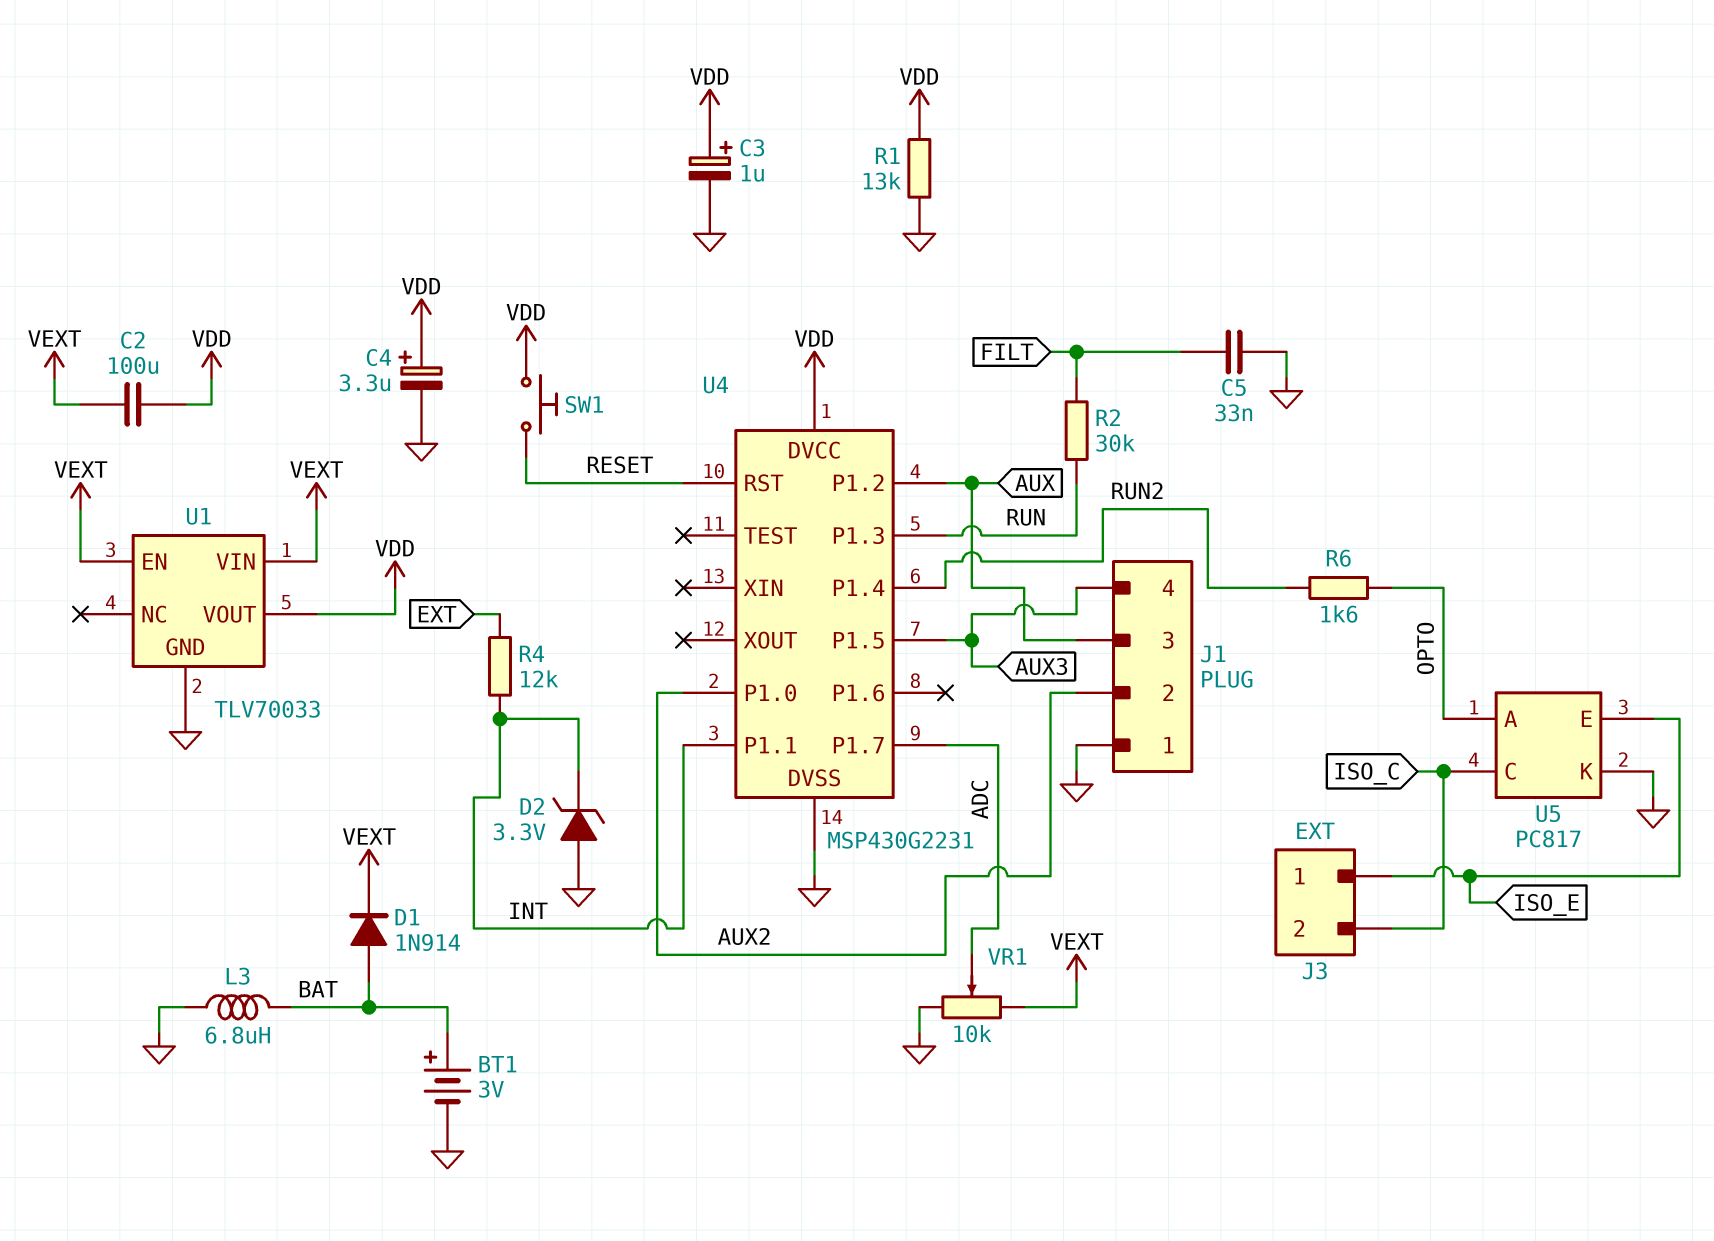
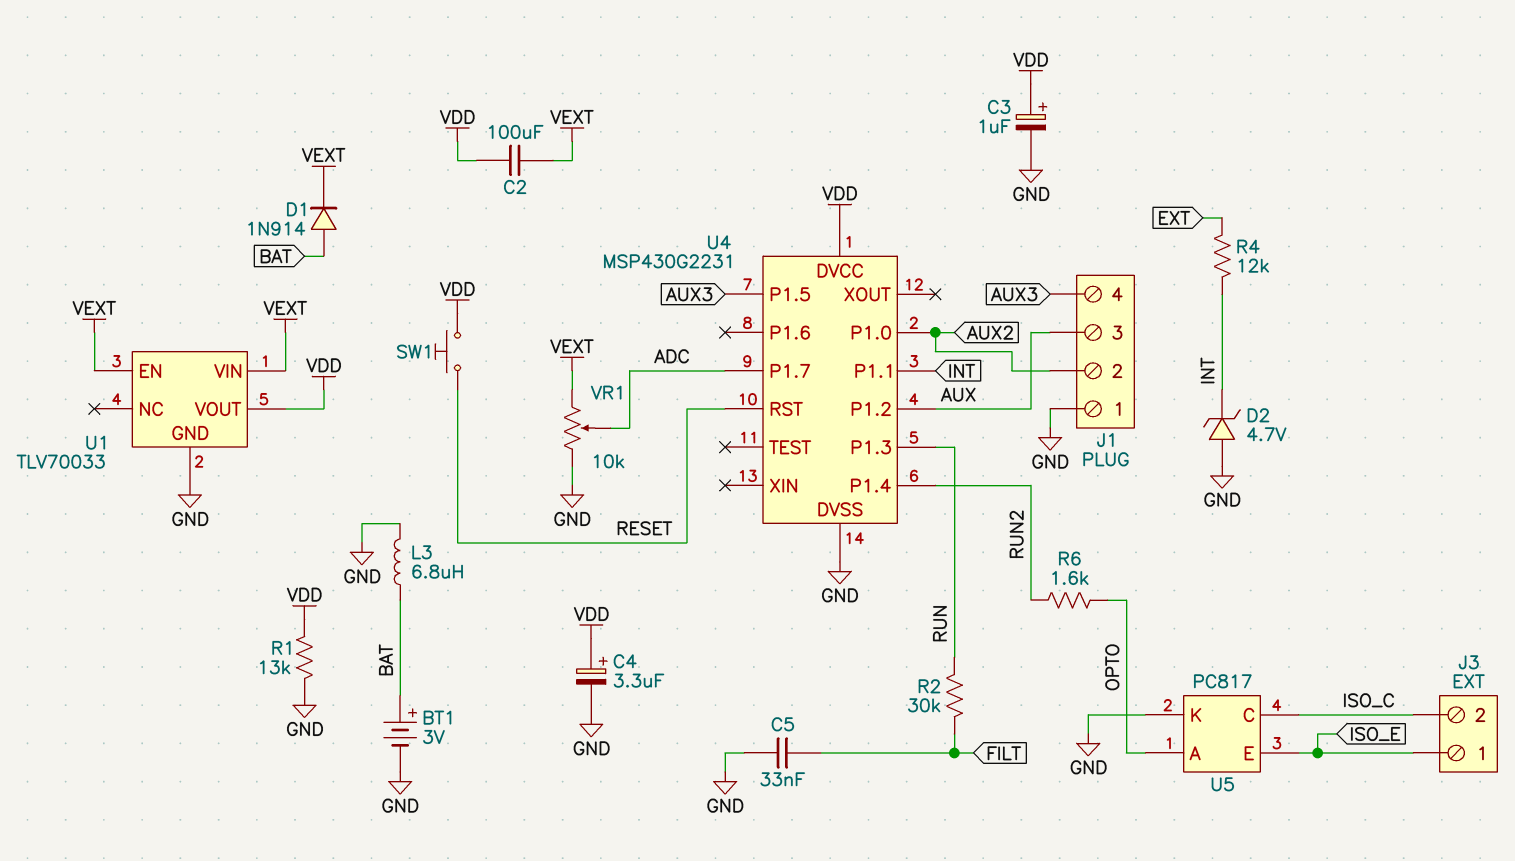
D2: zener 3.3V (A GND, K INT) -> zener 4.7V (A GND, K INT)

